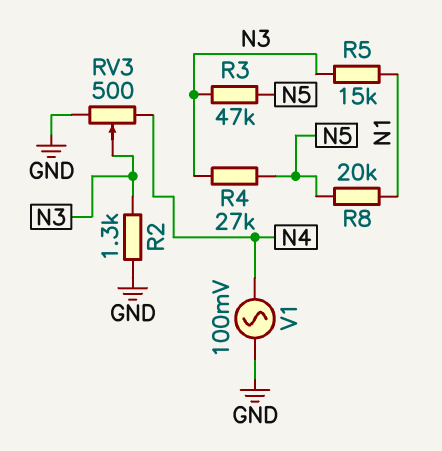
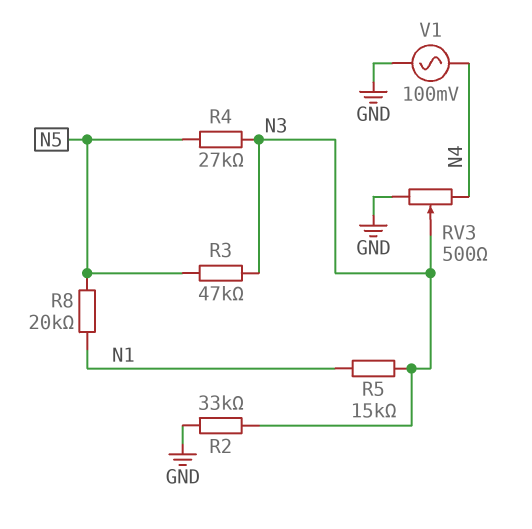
R2: 1.3k (GND, N3) -> 33k (GND, N3)

